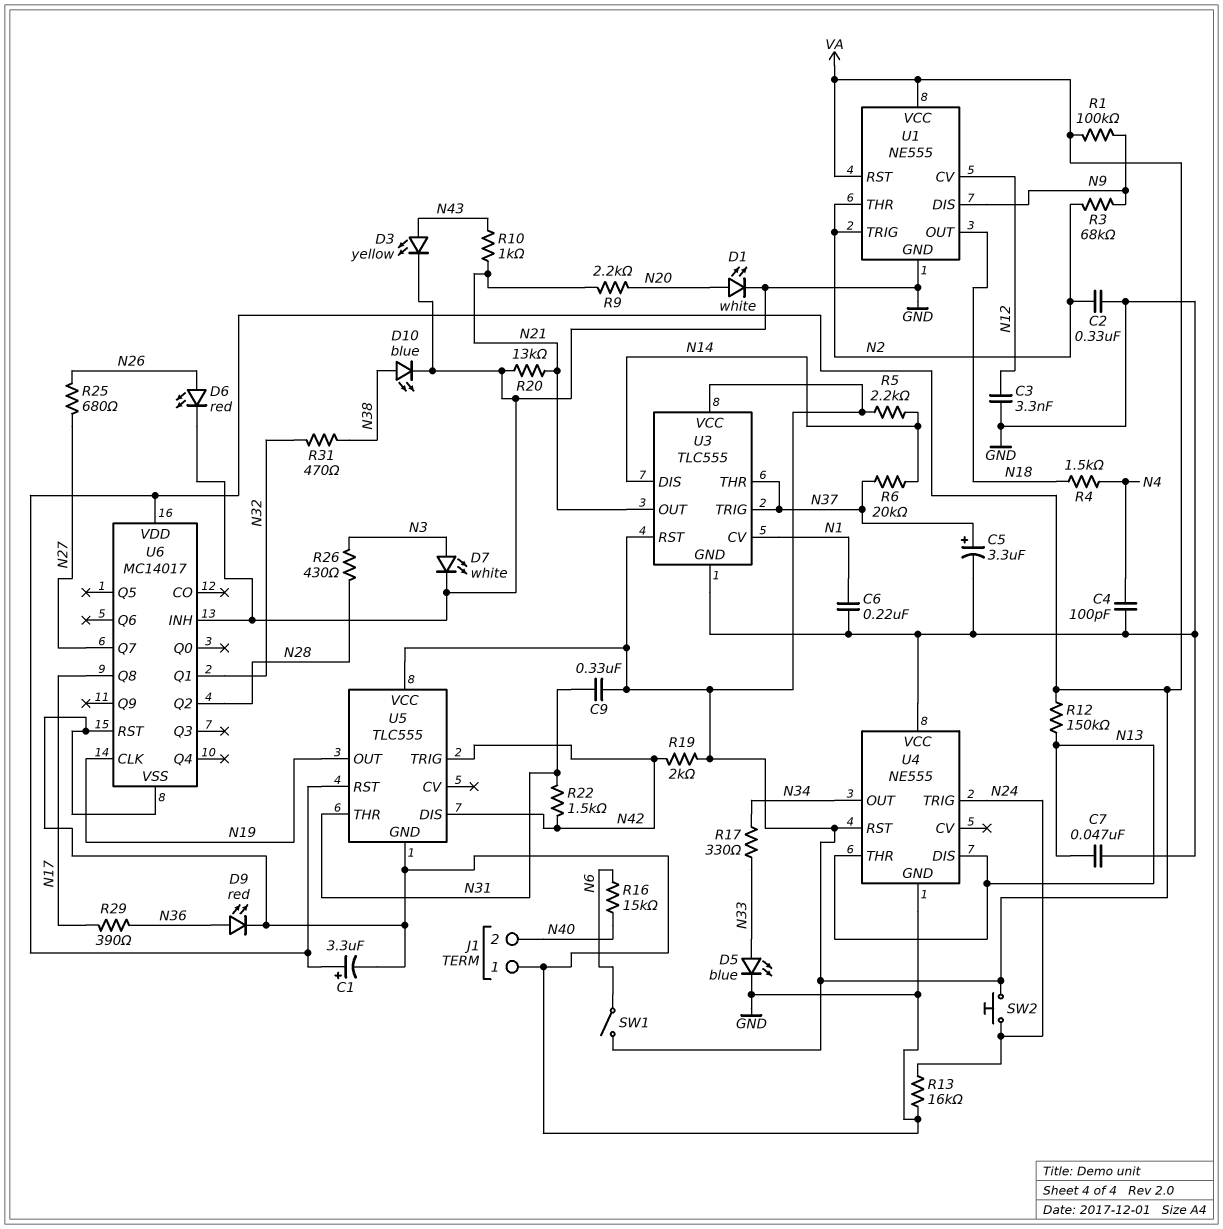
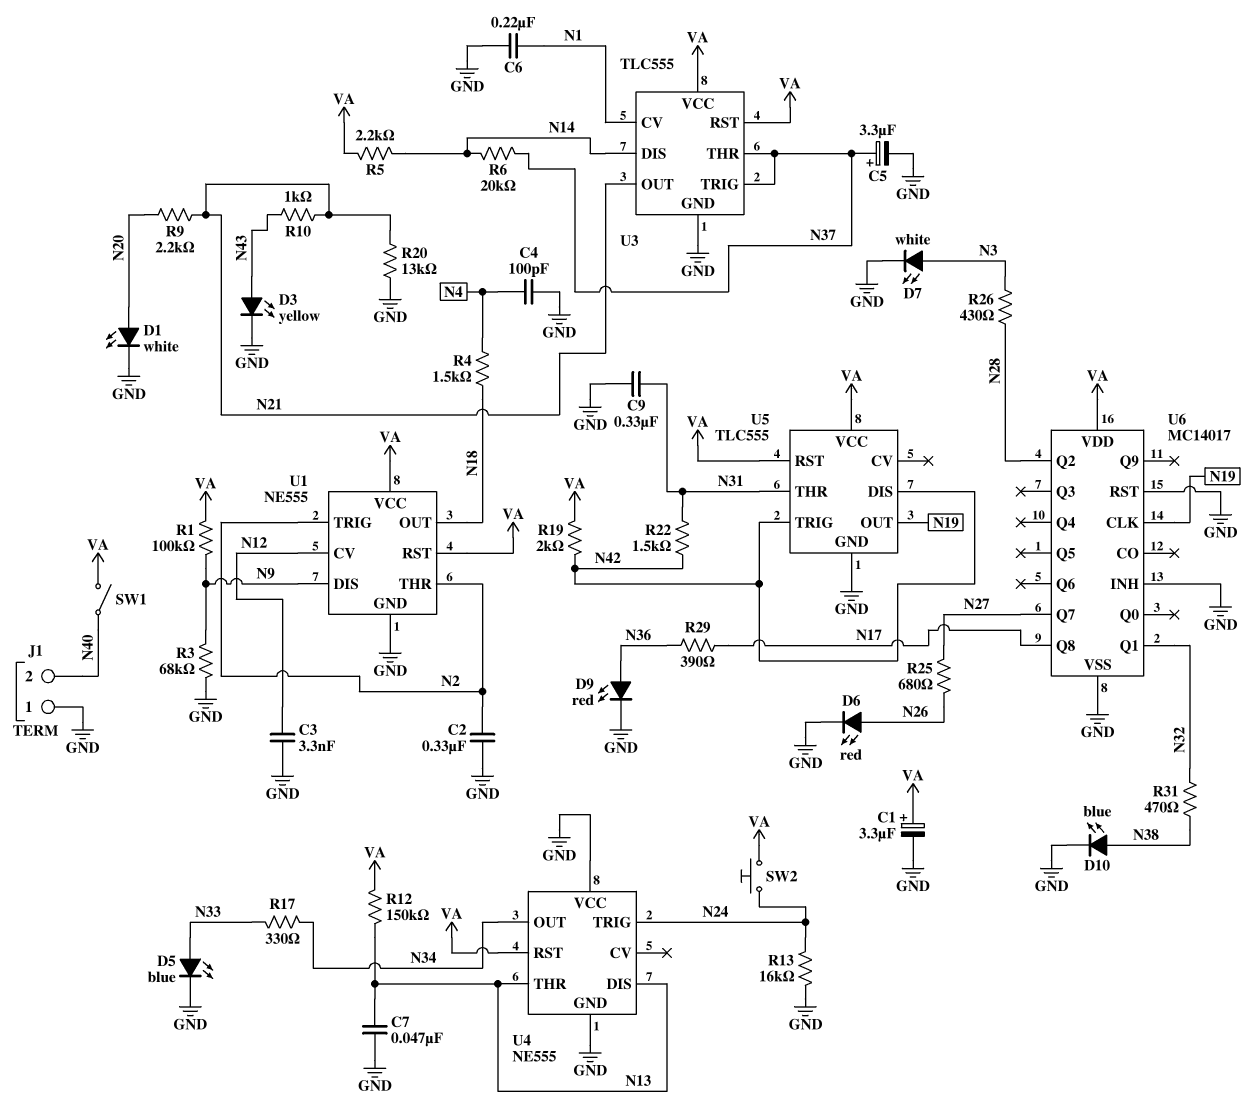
C9: 330nF (N31, VA) -> 330nF (GND, N31)
R3: 68k (N2, N9) -> 68k (GND, N9)
R16: 15k (N6, N40) -> none
SW1: switch (N6, VA) -> switch (N40, VA)

